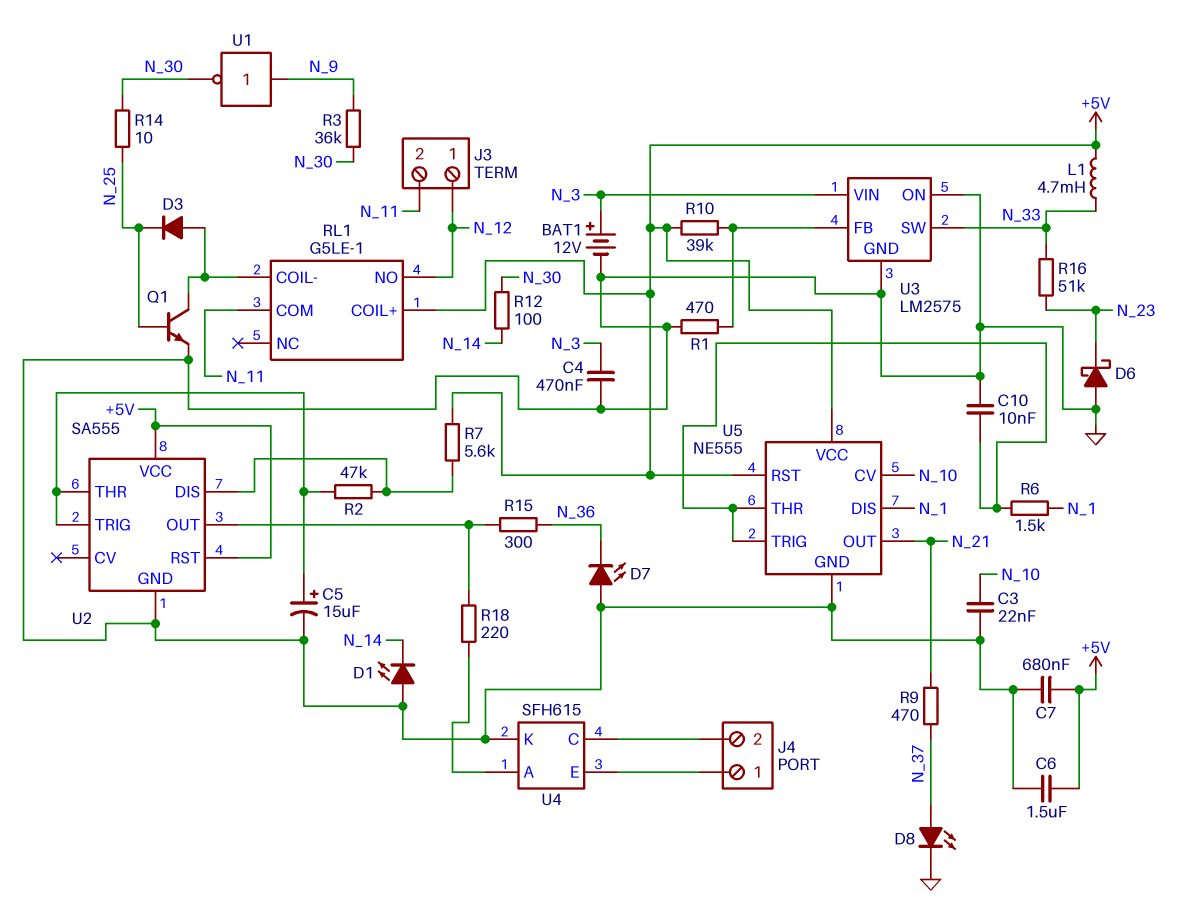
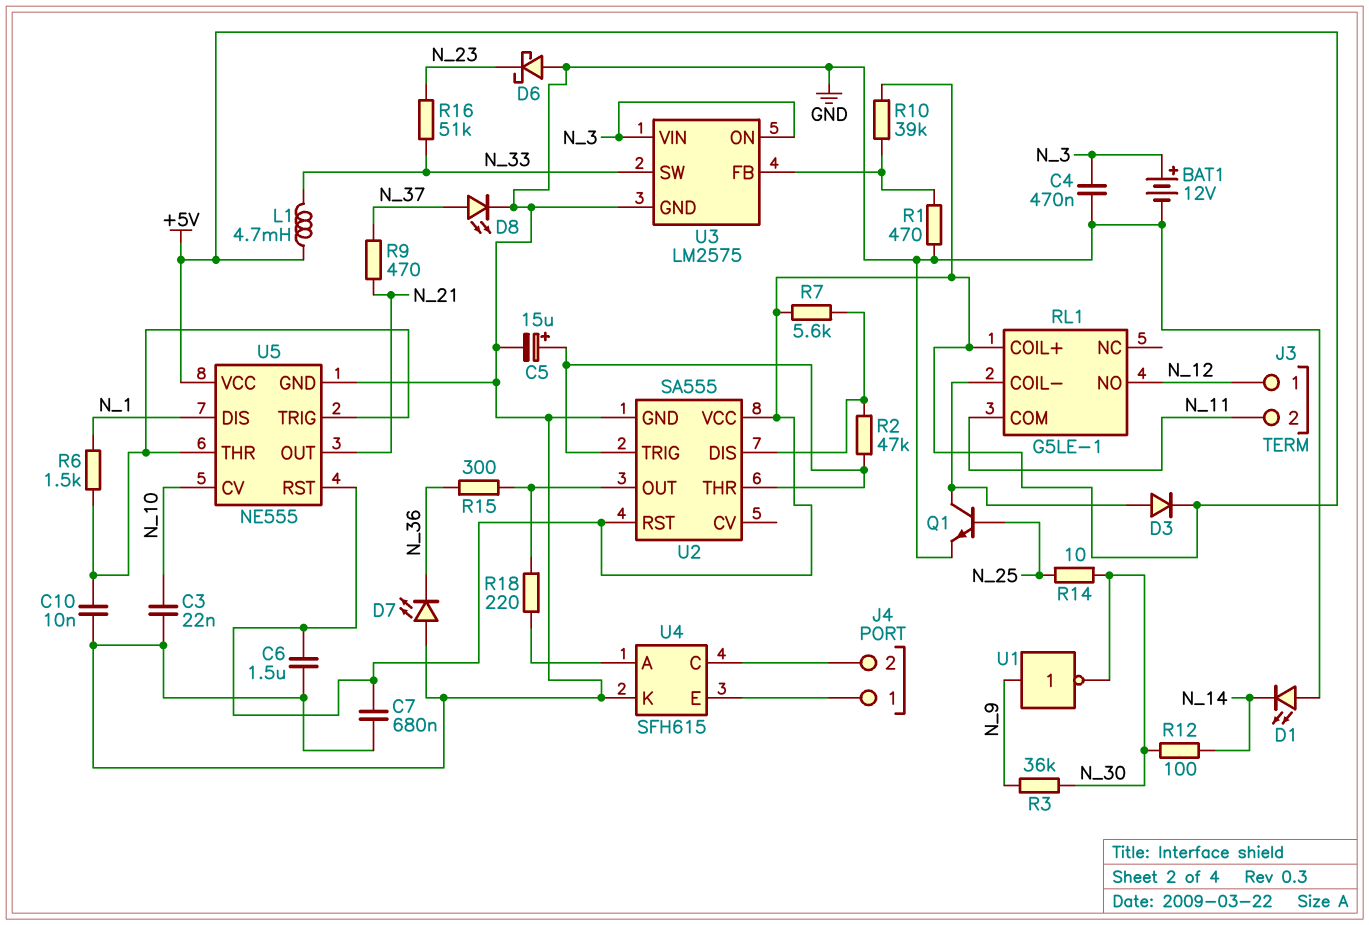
D3: diode (A RL1/COIL-, K N_25) -> diode (A RL1/COIL-, K +5V)
U3 pin ON: GND -> N_3

